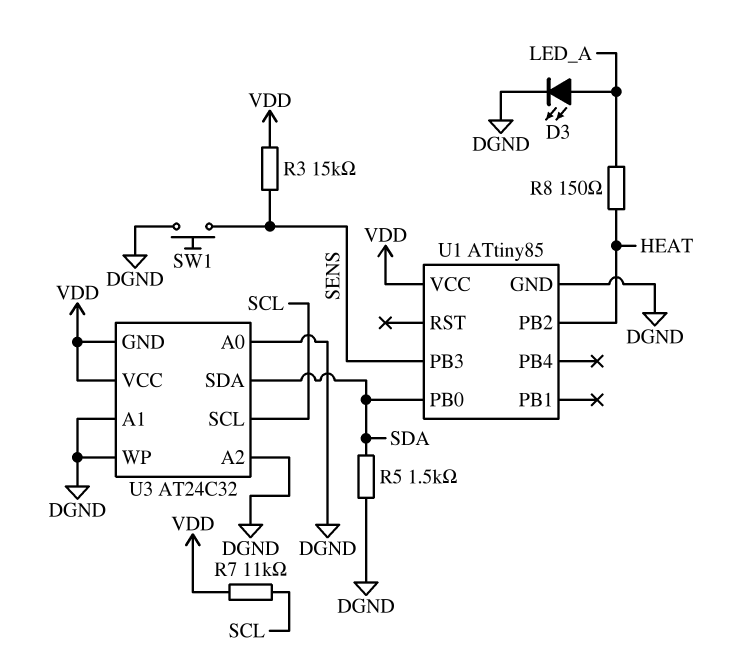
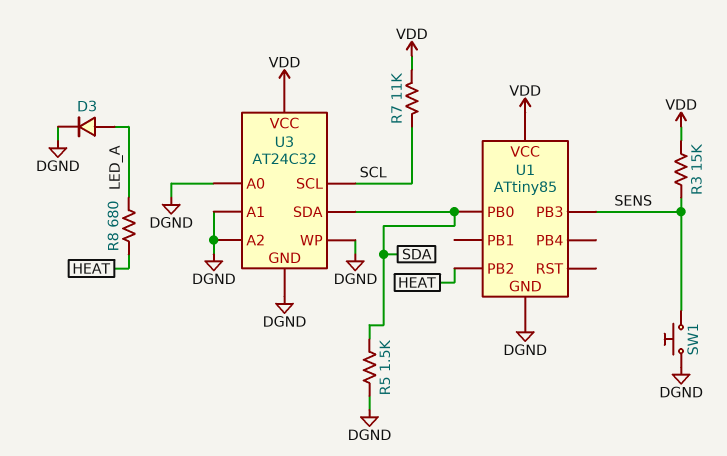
D3: LED (A LED_A, K DGND) -> diode (A LED_A, K DGND)
R8: 150 (HEAT, LED_A) -> 680 (HEAT, LED_A)
U3 pin GND: VDD -> DGND

